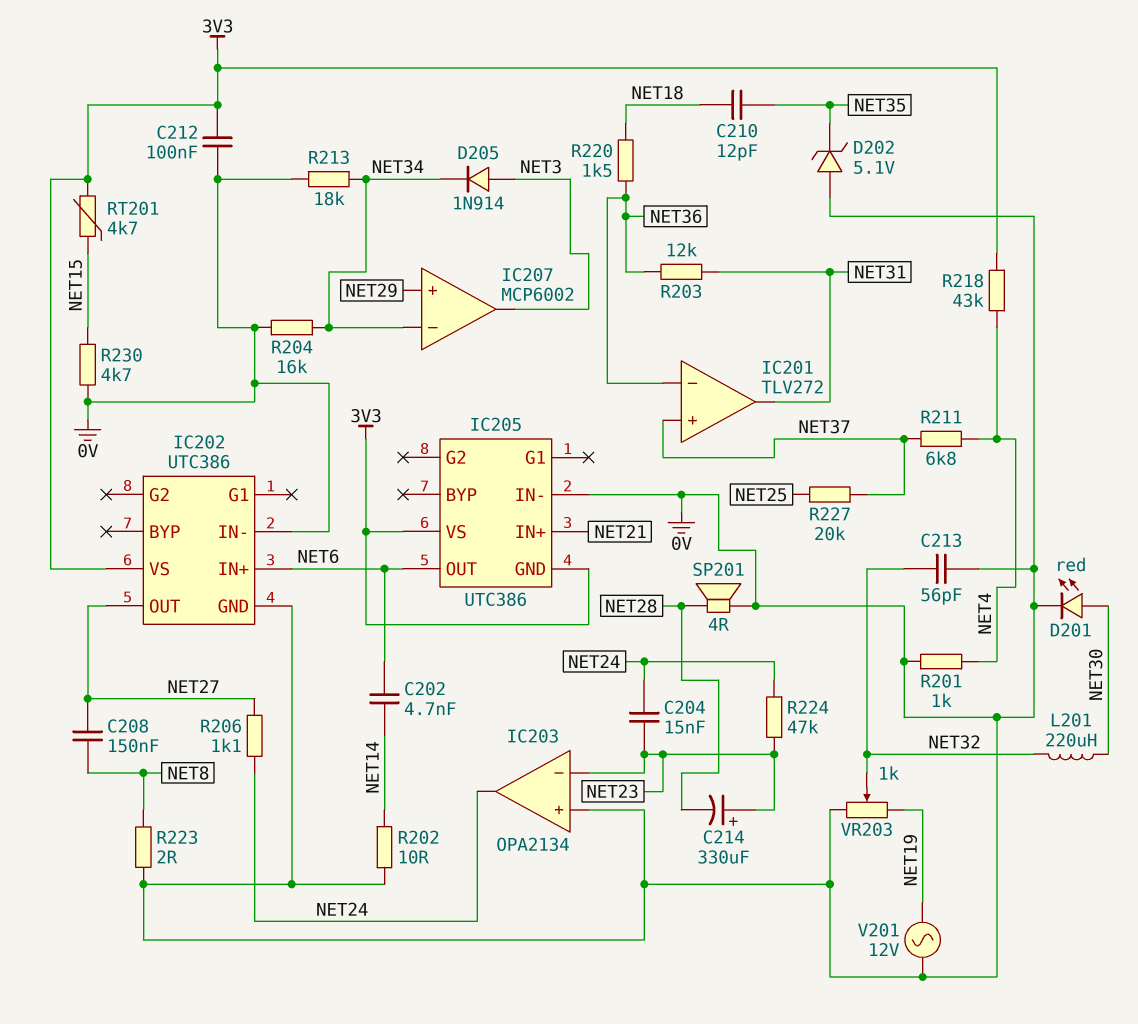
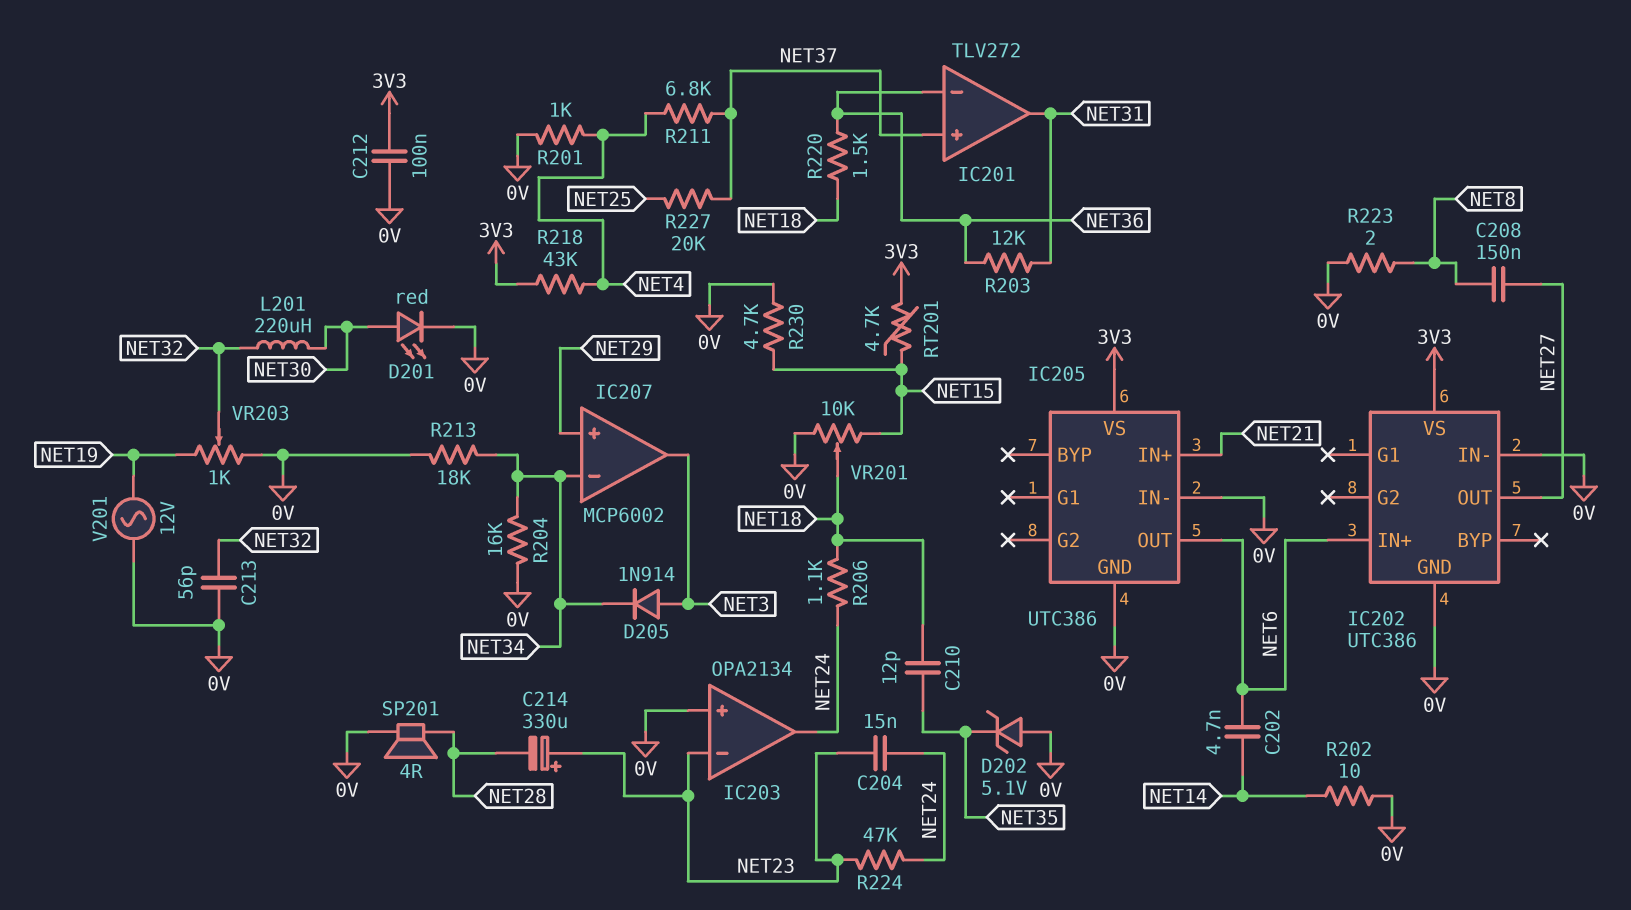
IC205 pin GND: 3V3 -> 0V
R206: 1.1k (NET24, NET27) -> 1.1k (NET18, NET24)
VR201: none -> 10k (0V, NET15, wiper NET18)

